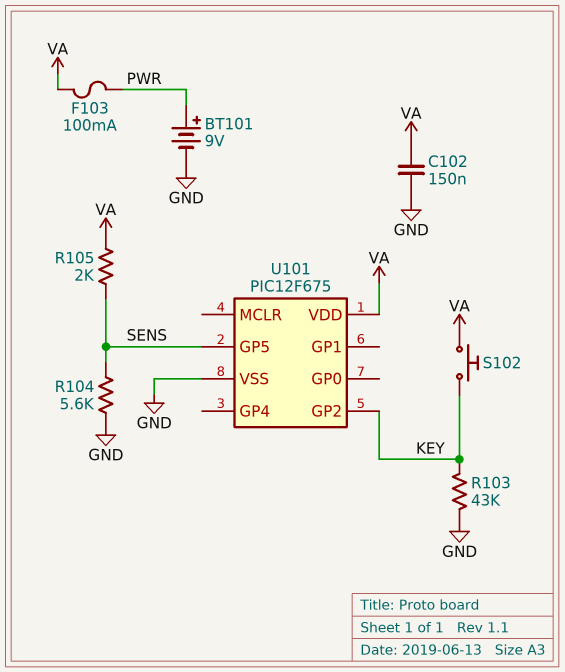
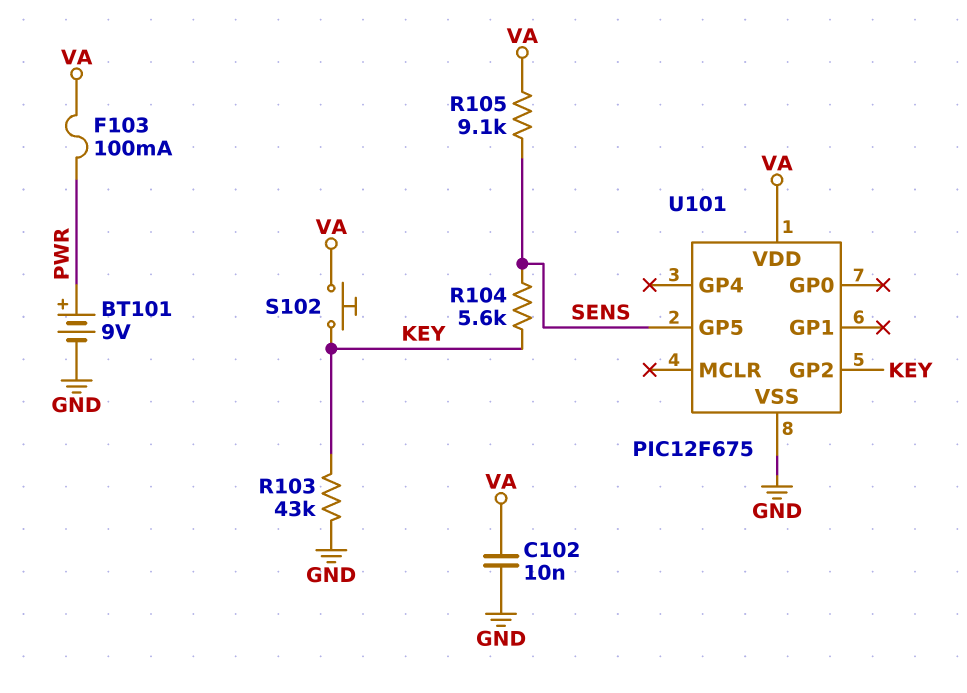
C102: 150nF (GND, VA) -> 10nF (GND, VA)
R104: 5.6k (GND, SENS) -> 5.6k (KEY, SENS)
R105: 2k (SENS, VA) -> 9.1k (SENS, VA)

